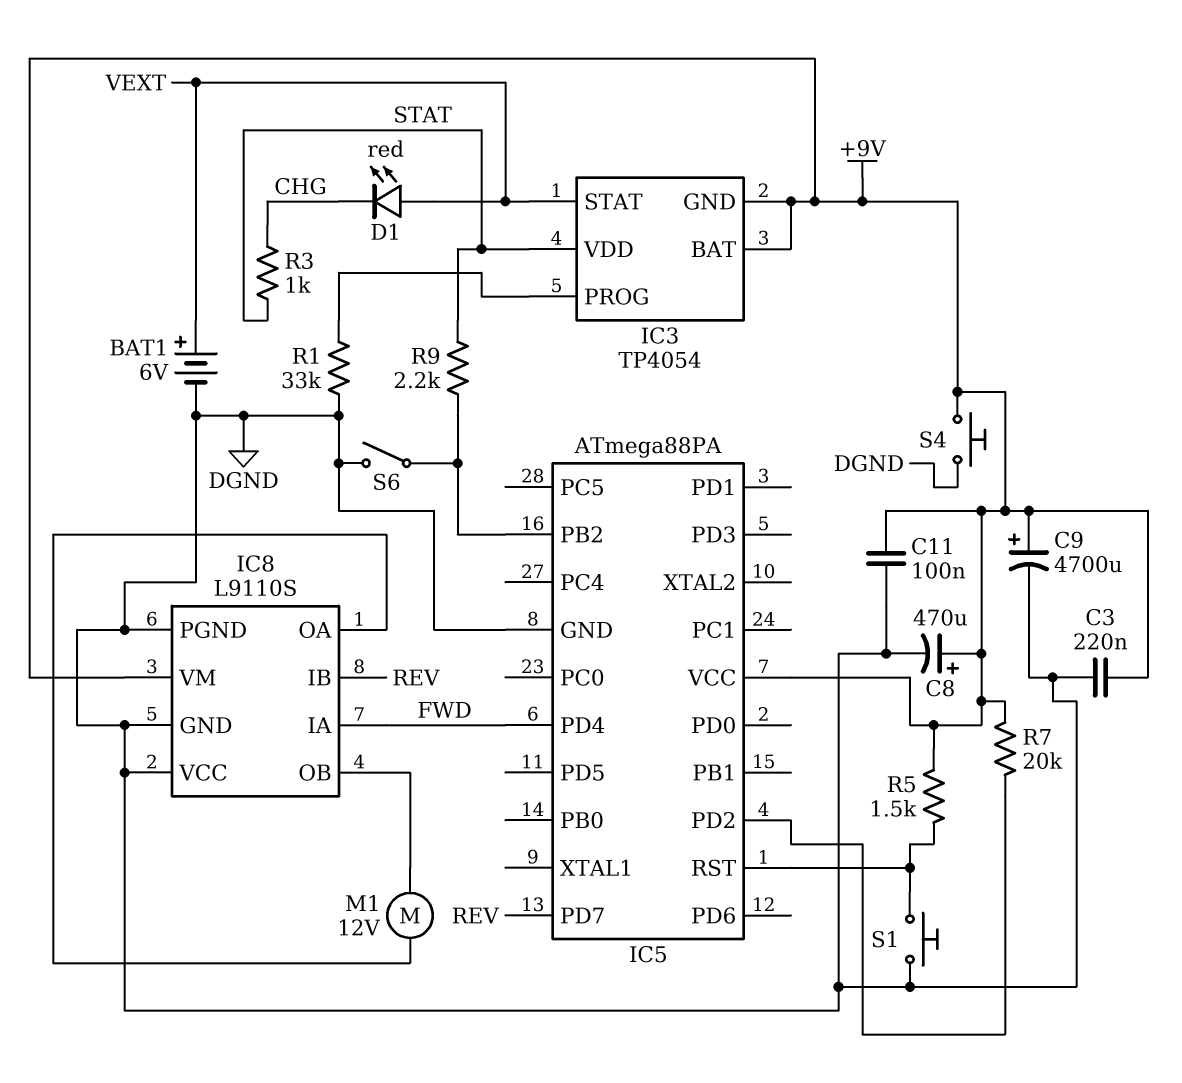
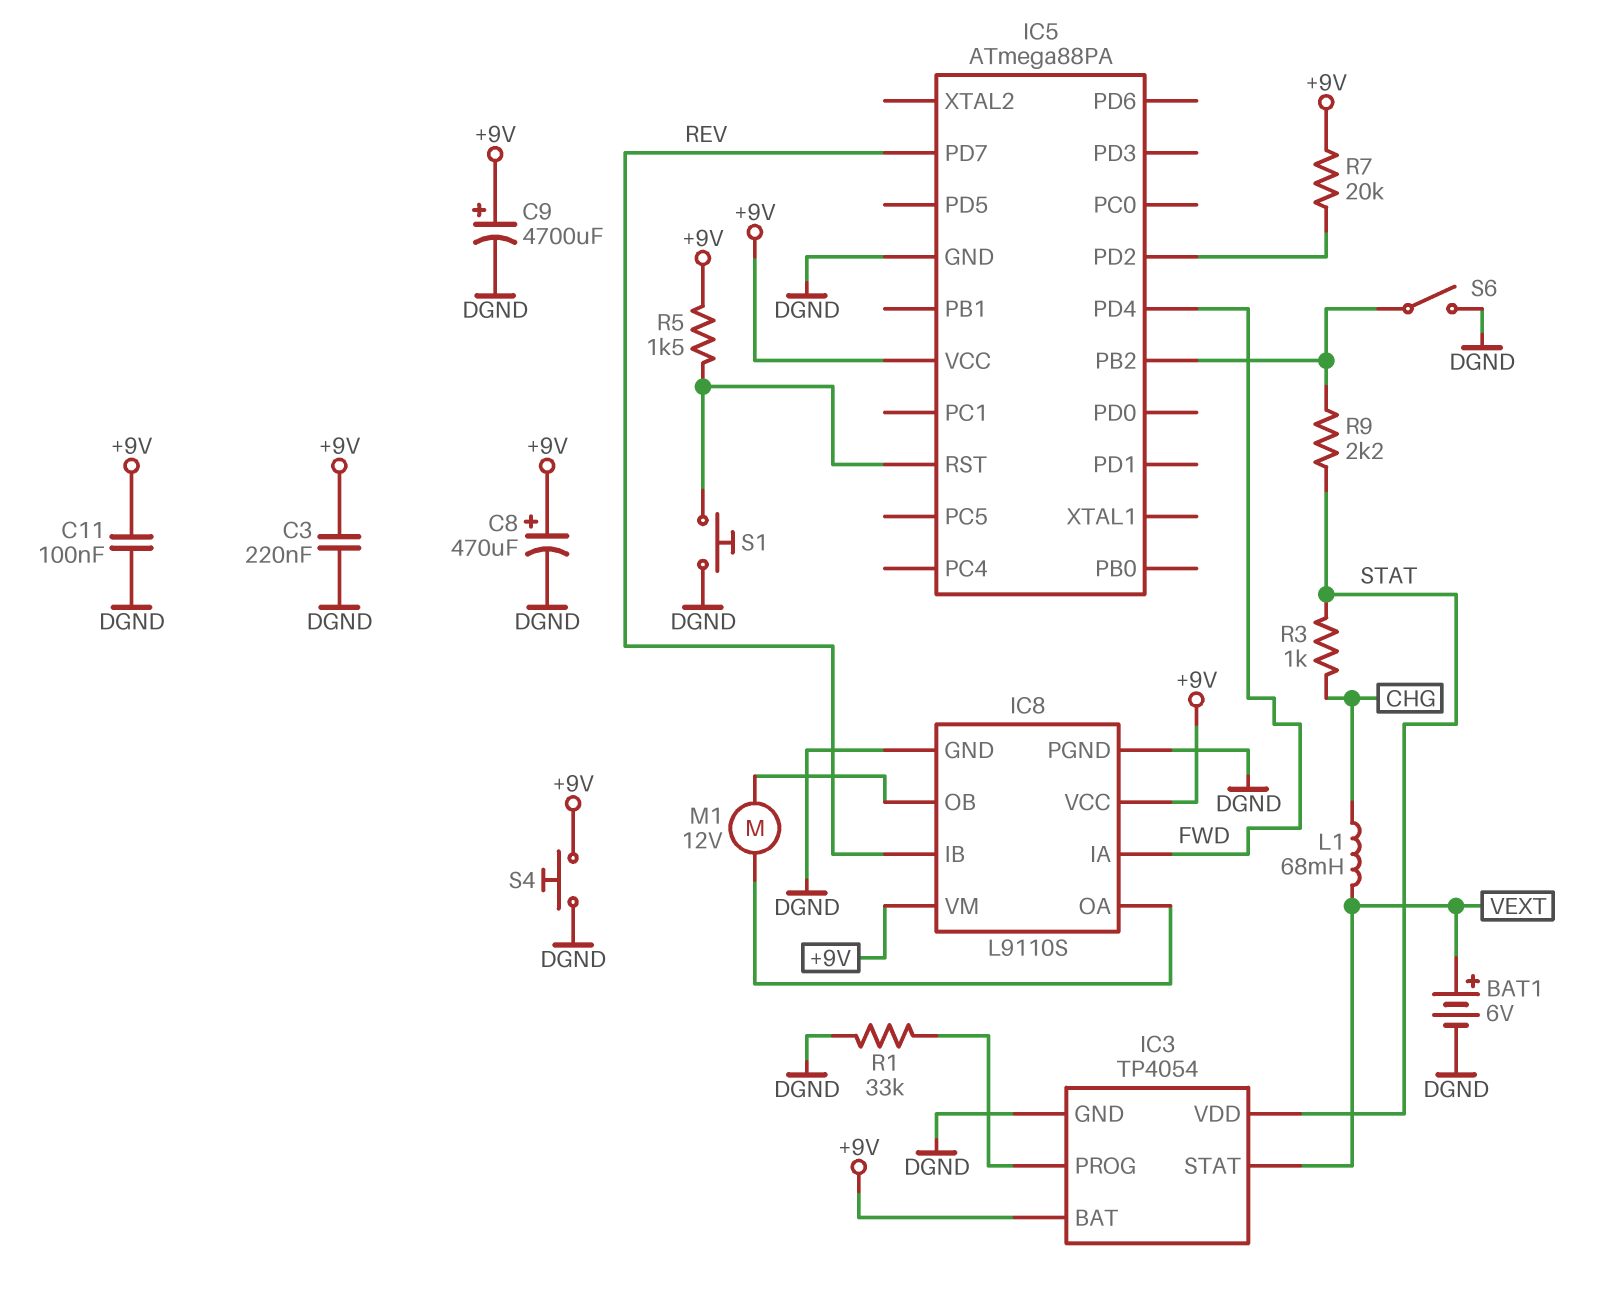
D1: LED red (A VEXT, K CHG) -> none
IC3 pin GND: +9V -> DGND
IC8 pin VCC: DGND -> +9V
L1: none -> 68mH (CHG, VEXT)

